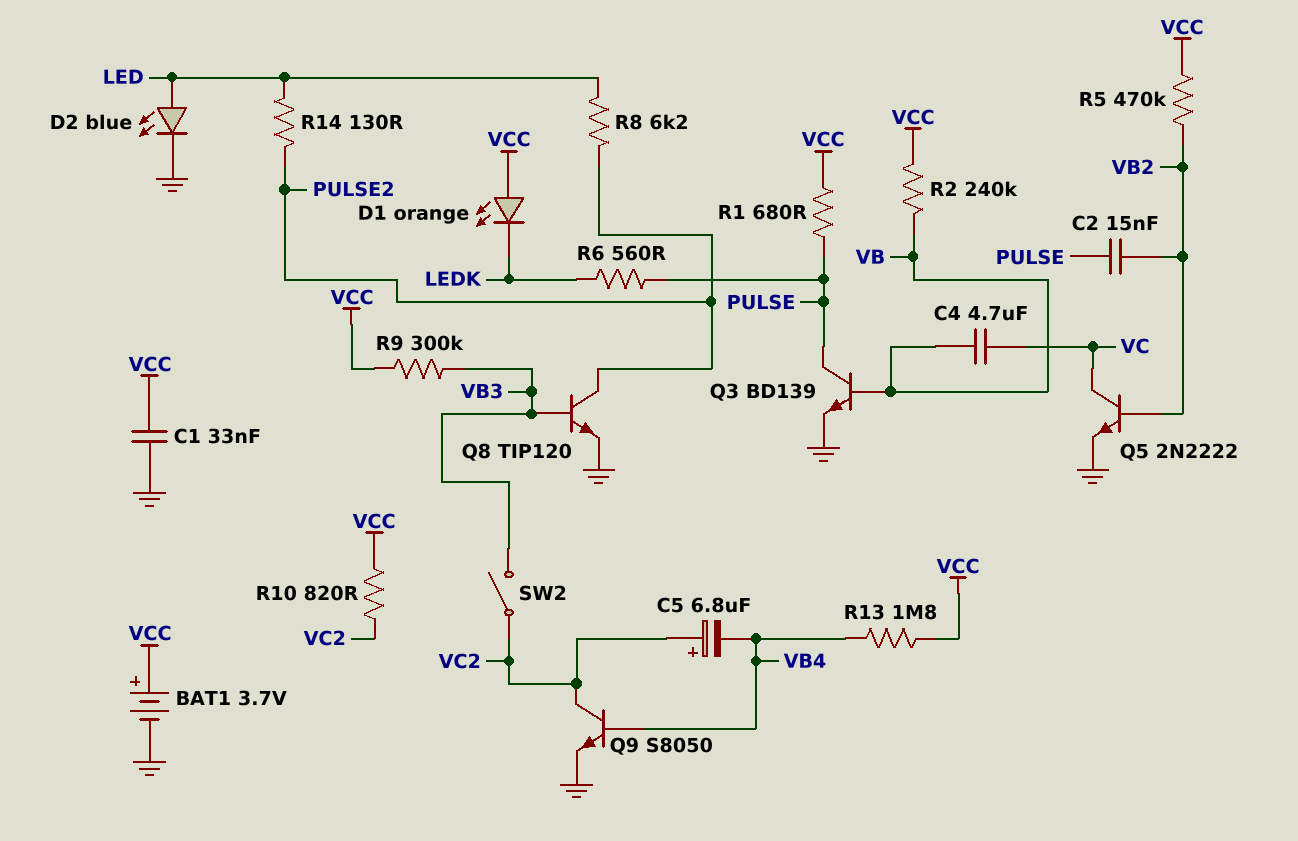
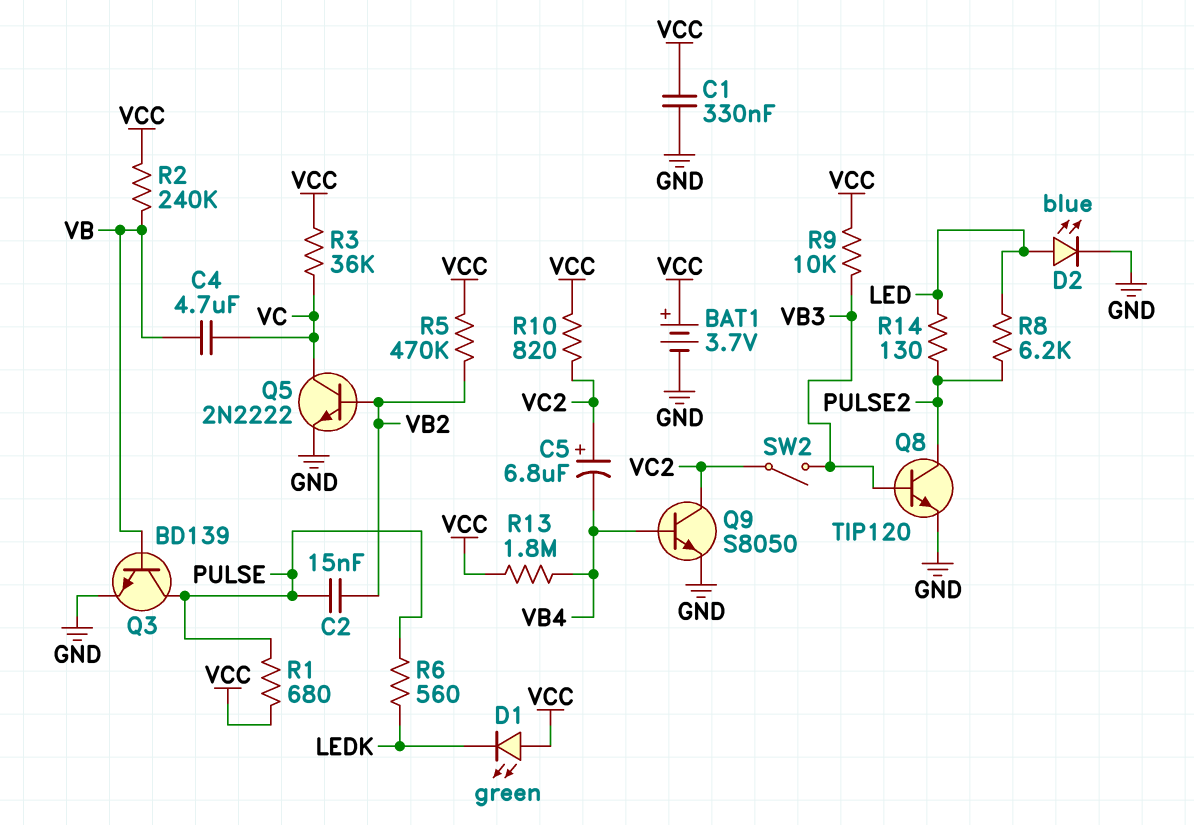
C1: 33nF (GND, VCC) -> 330nF (GND, VCC)
D1: LED orange (A VCC, K LEDK) -> LED green (A VCC, K LEDK)
R3: none -> 36k (VC, VCC)
R9: 300k (VB3, VCC) -> 10k (VB3, VCC)

